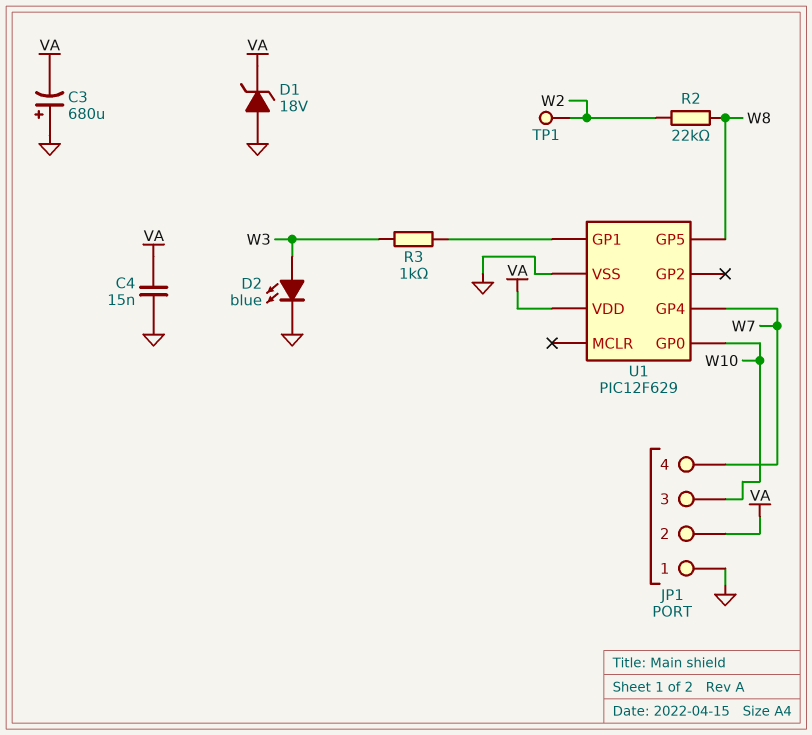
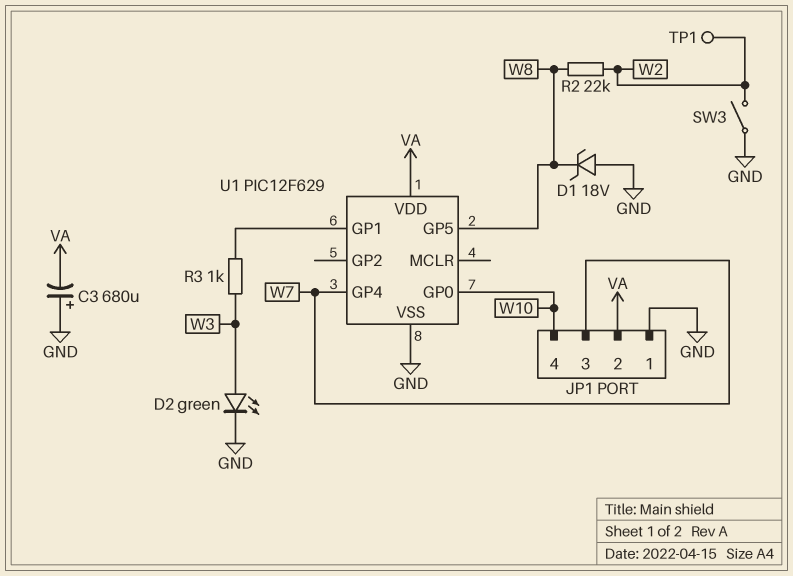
C4: 15nF (GND, VA) -> none
D1: zener 18V (A GND, K VA) -> zener 18V (A GND, K W8)
D2: LED blue (A W3, K GND) -> LED green (A W3, K GND)
JP1 pin 3: W10 -> W7
JP1 pin 4: W7 -> W10
SW3: none -> switch (GND, W2)

